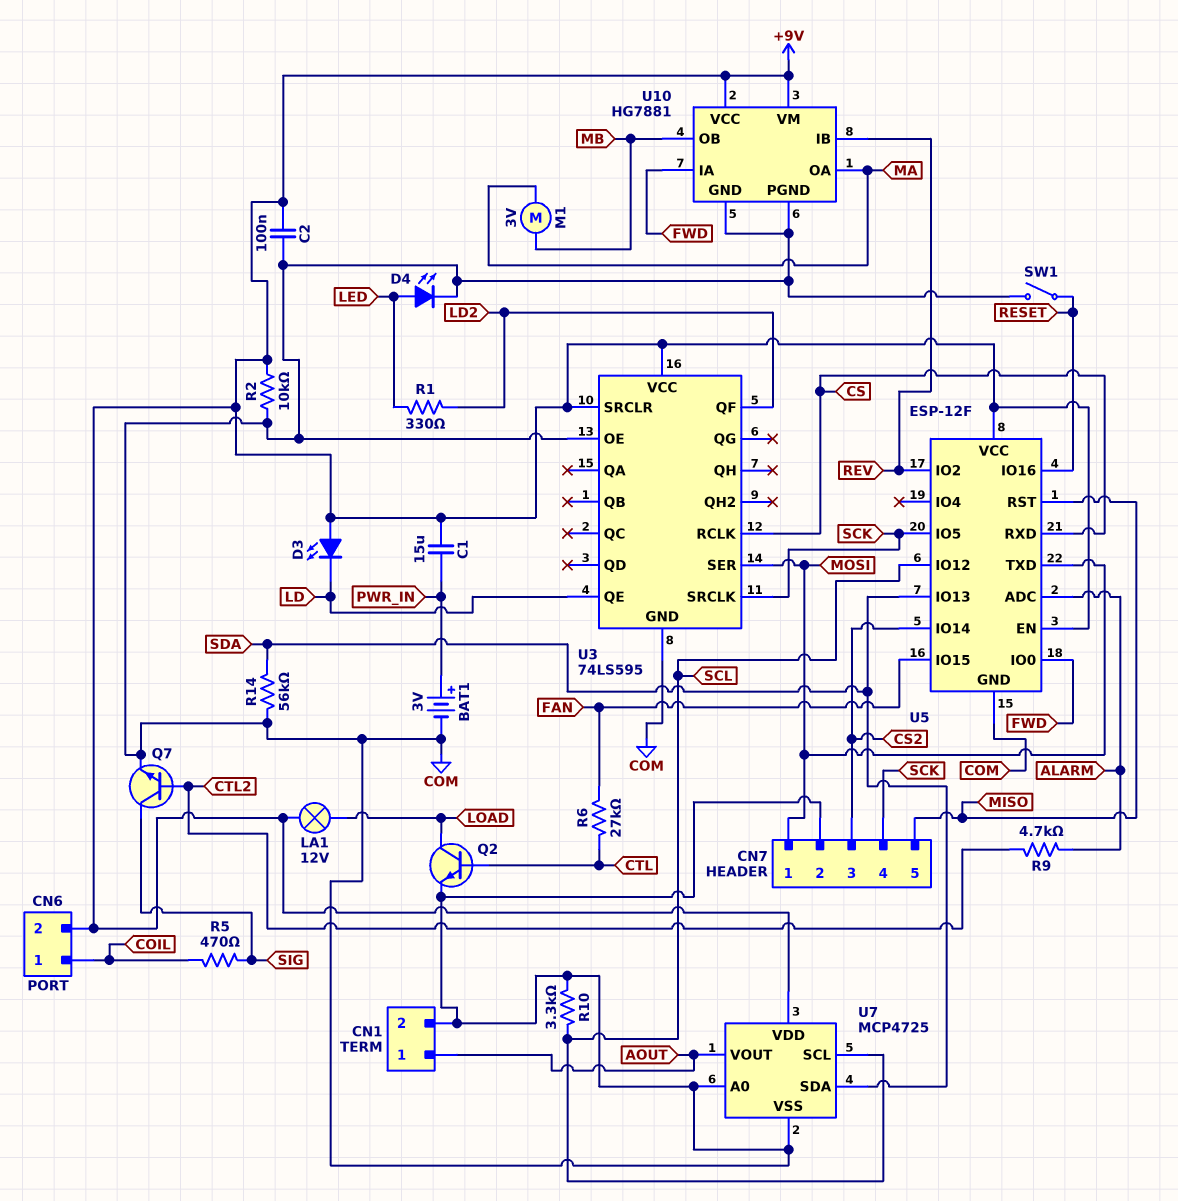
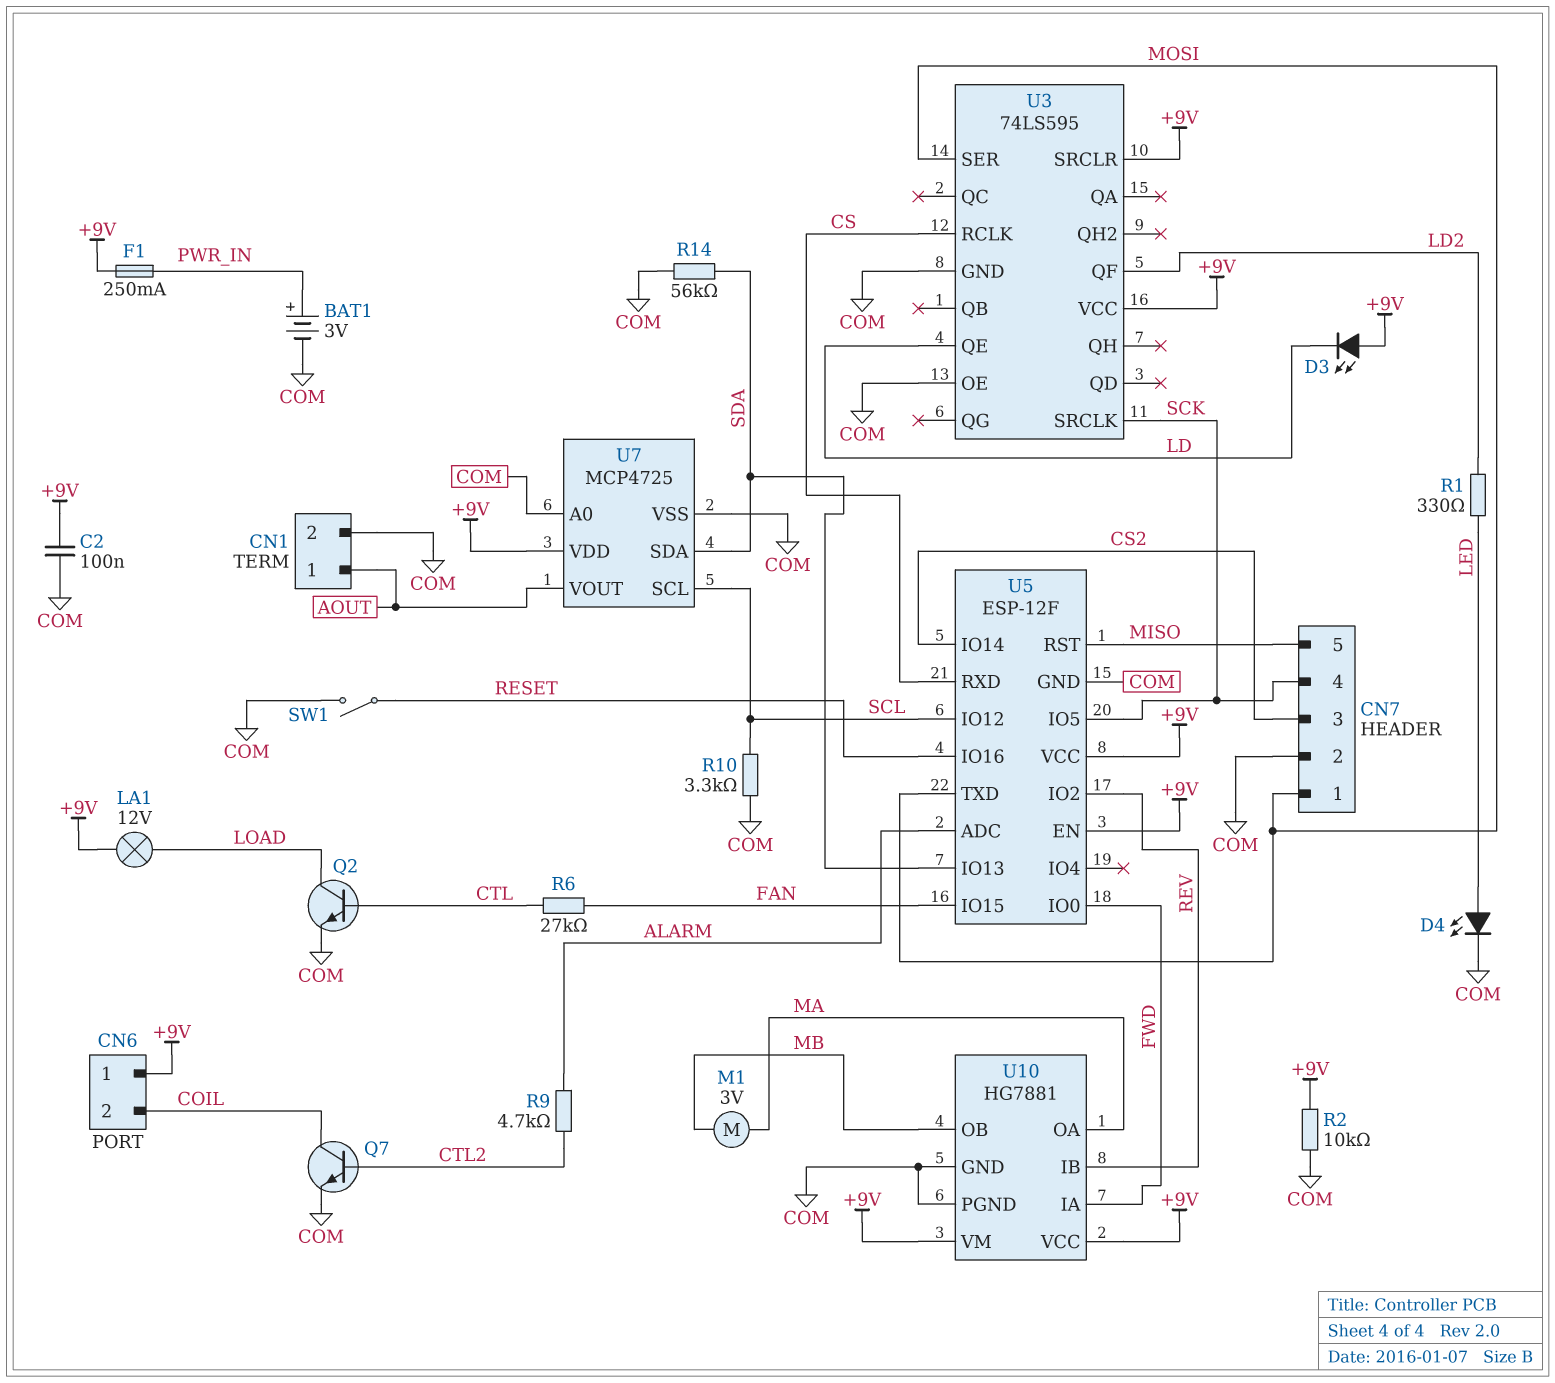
C1: 15uF (+9V, PWR_IN) -> none
CN6 pin 1: COIL -> +9V
CN6 pin 2: +9V -> COIL
F1: none -> 250mA (+9V, PWR_IN)
Q7: NPN (B CTL2, C SIG, E COM) -> NPN (B CTL2, C COIL, E COM)
R5: 470 (COIL, SIG) -> none

